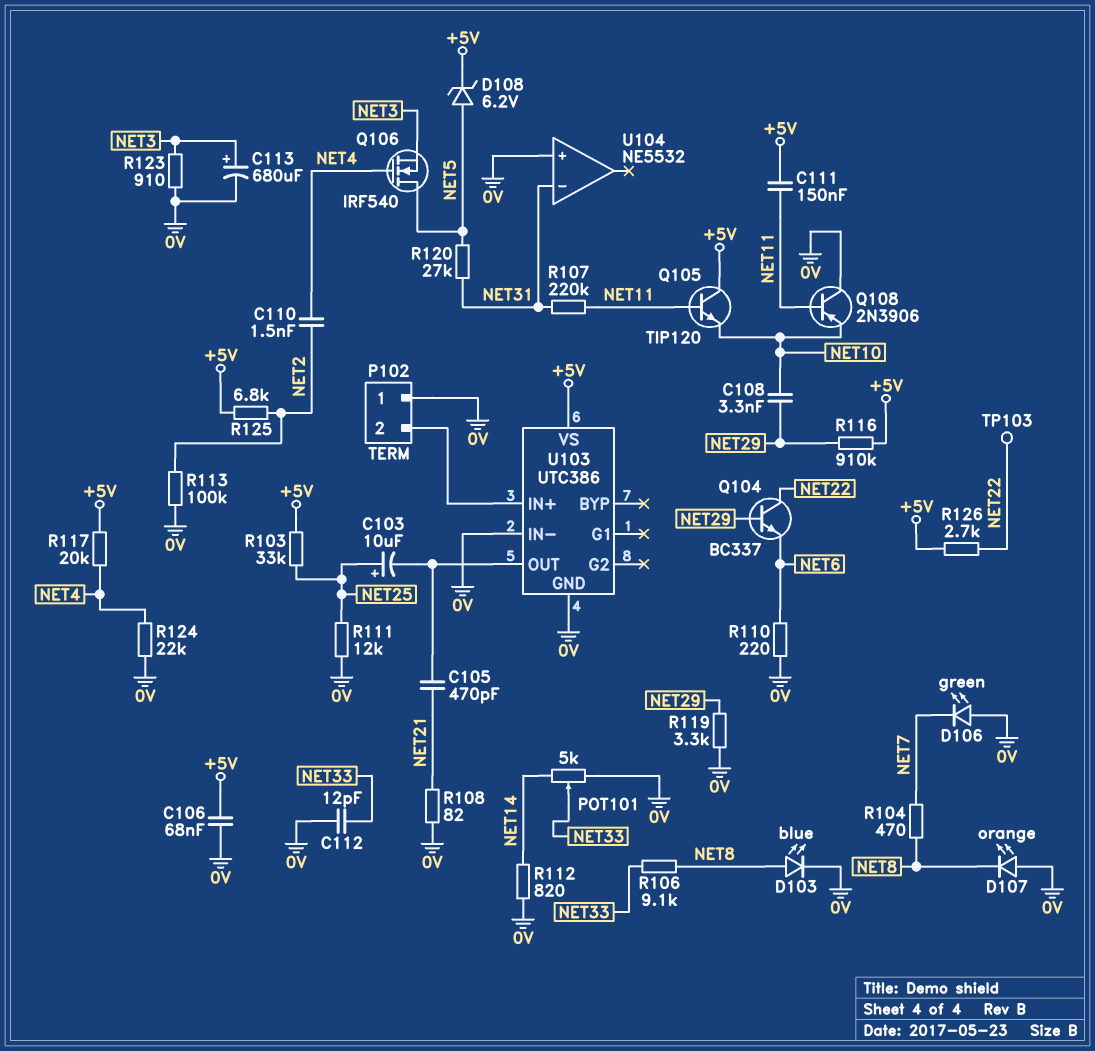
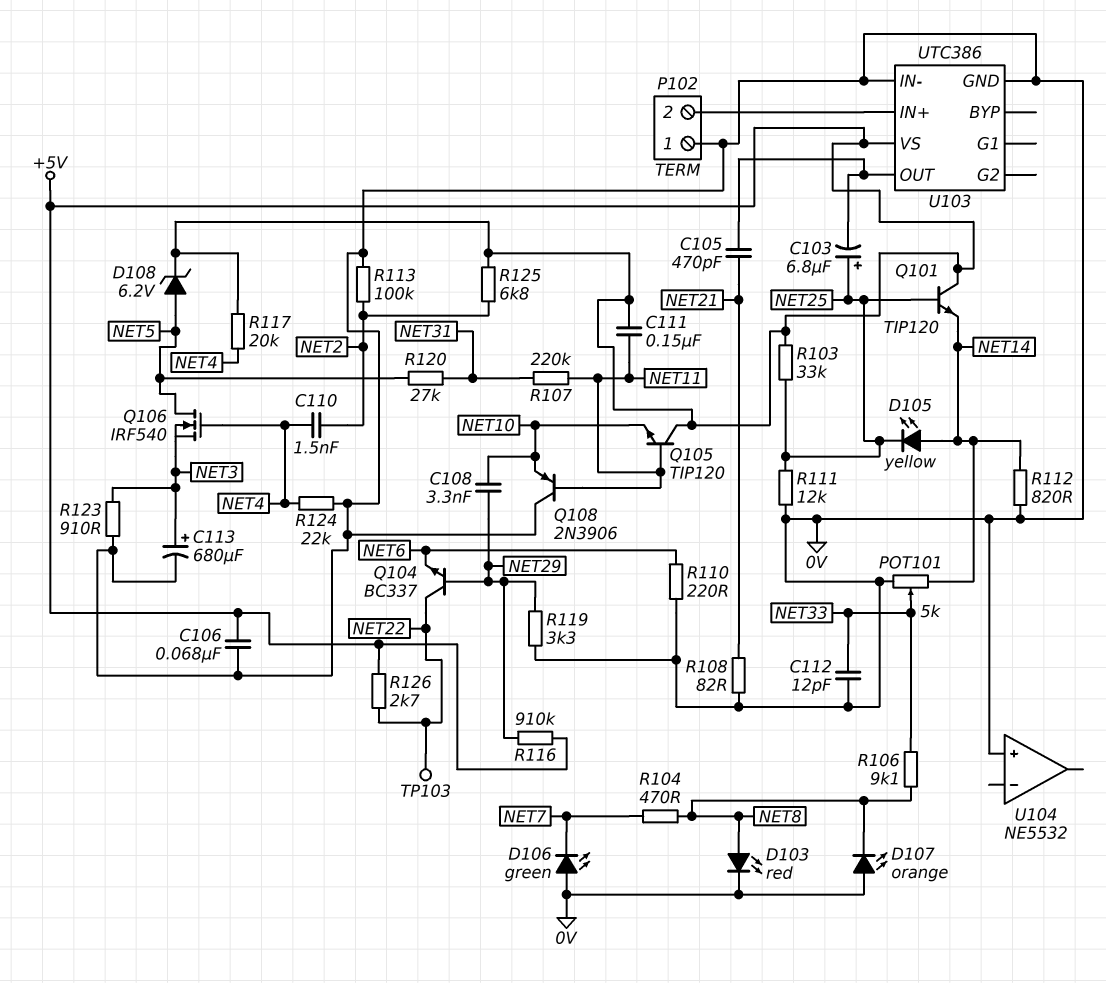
C103: 10uF (plus NET25, minus U103/OUT) -> 6.8uF (plus NET25, minus U103/OUT)
D103: LED blue (A NET8, K 0V) -> LED red (A NET8, K 0V)
D105: none -> LED yellow (A NET14, K NET25)
Q101: none -> NPN TIP120 (B NET25, C +5V, E NET14)
U104 pin in-: NET31 -> none

